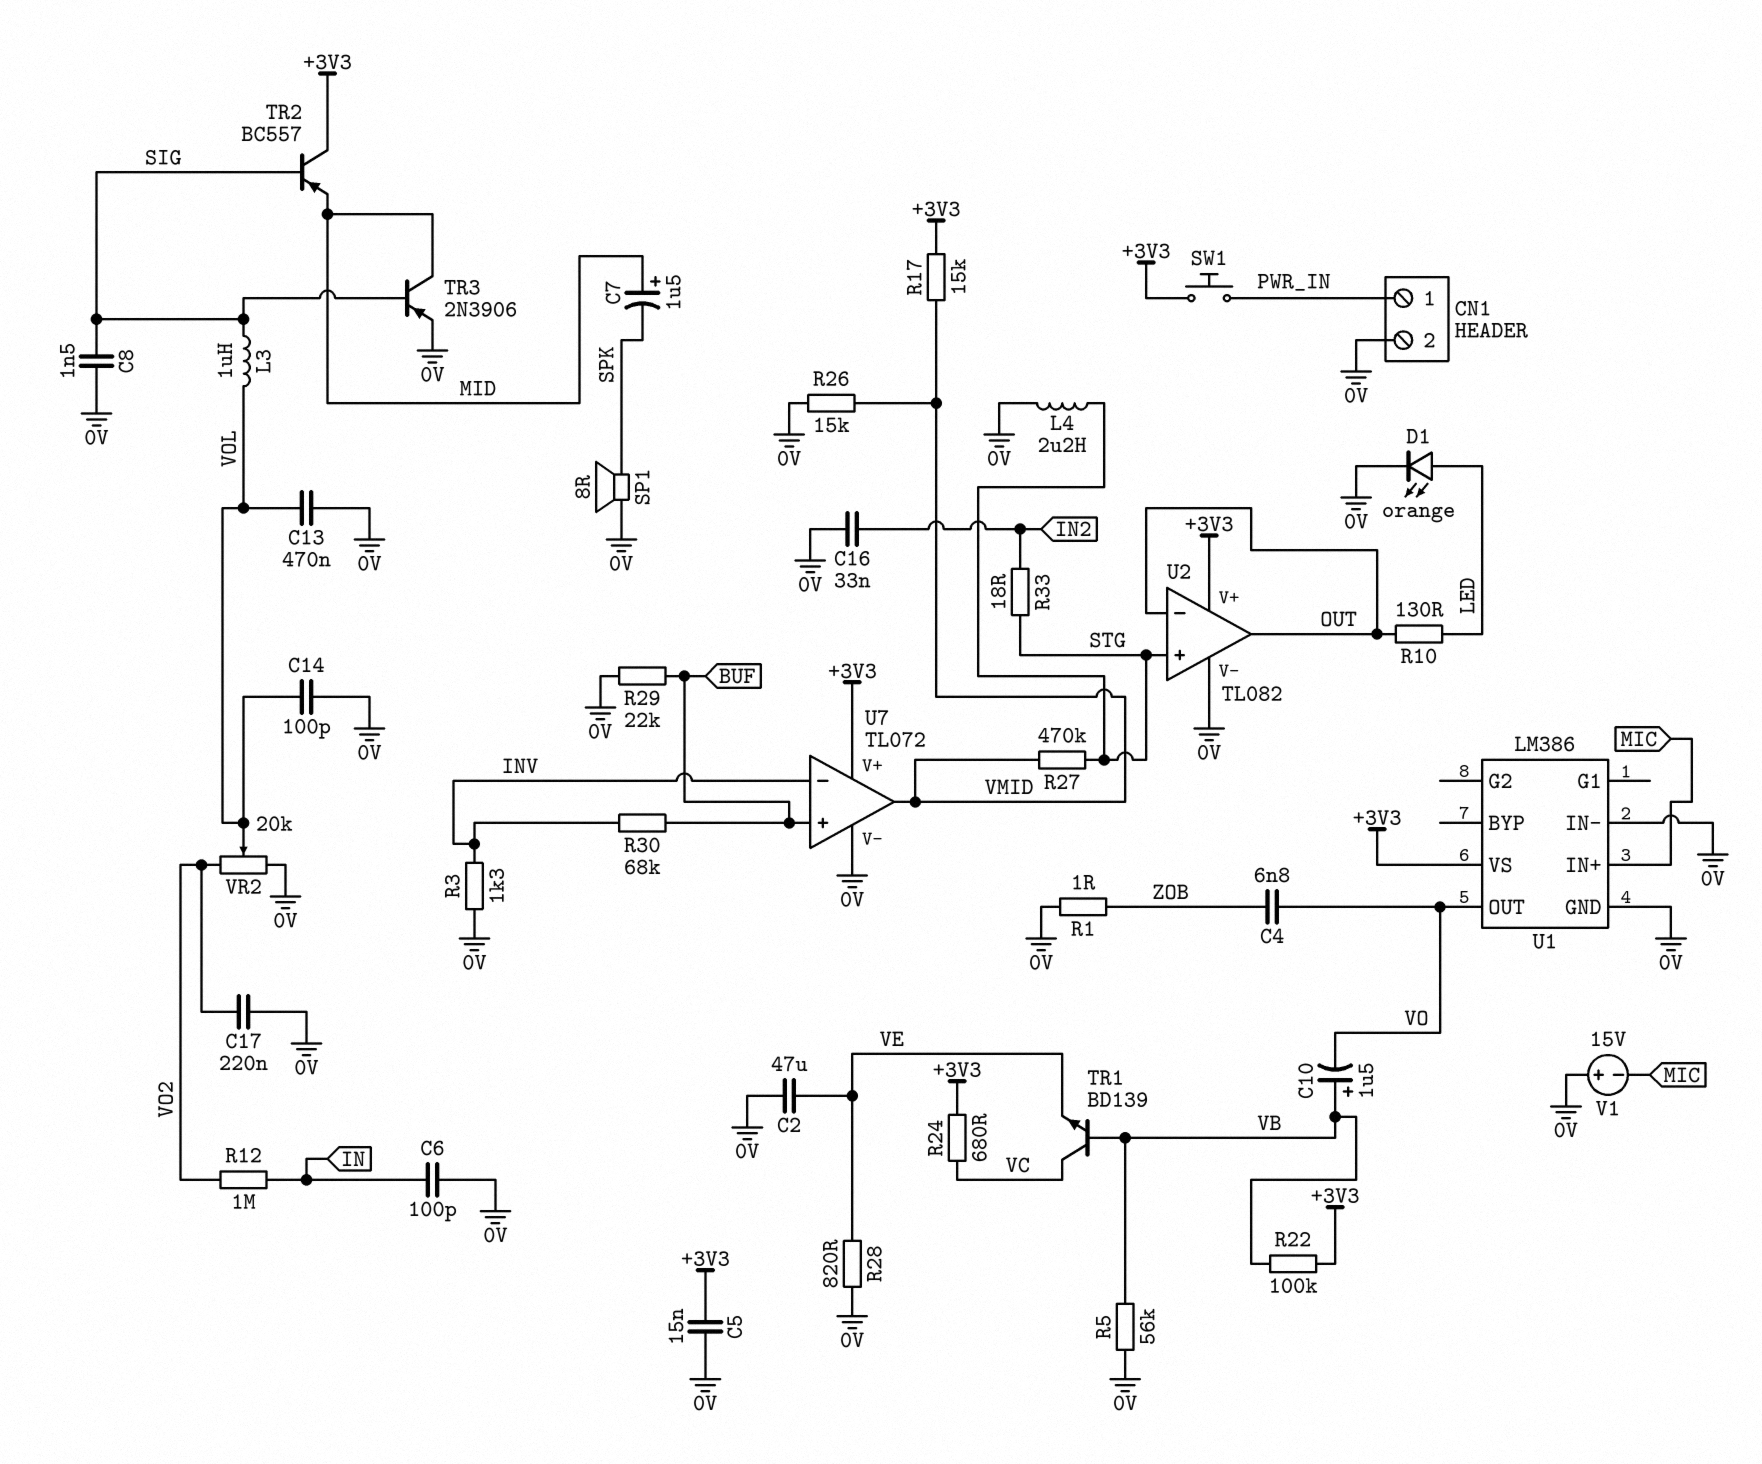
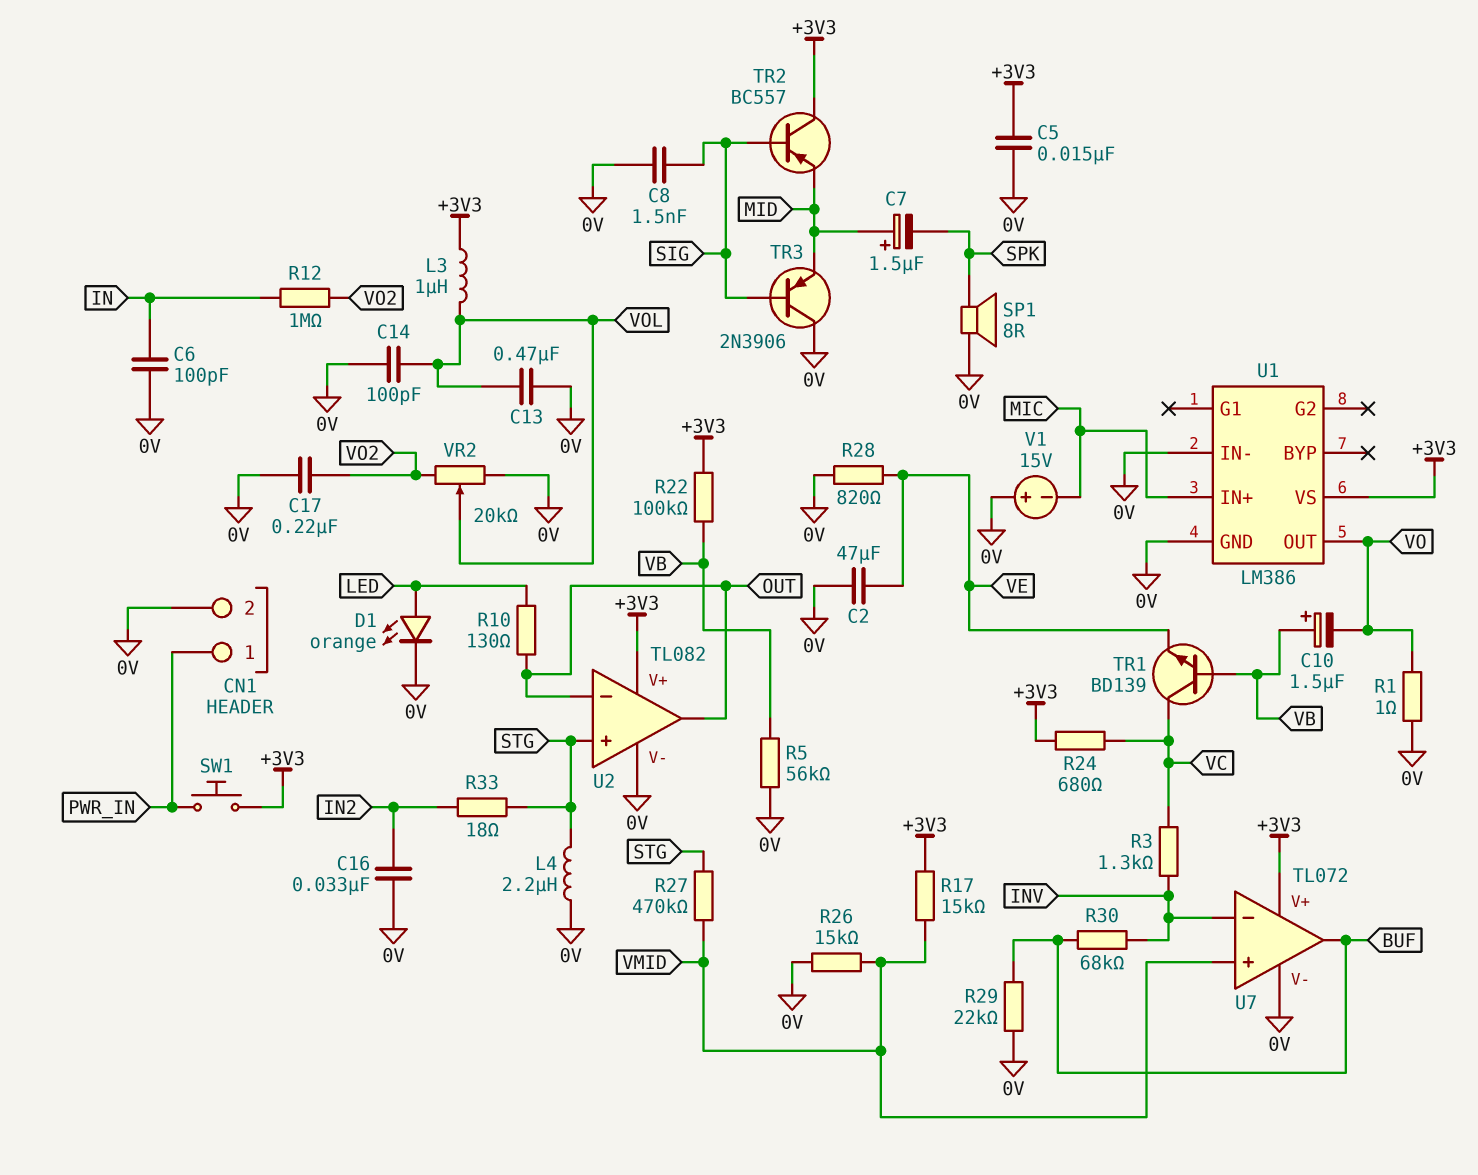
C4: 6.8nF (VO, ZOB) -> none
L3: 1uH (SIG, VOL) -> 1uH (+3V3, VOL)
R1: 1 (0V, ZOB) -> 1 (0V, VO)
R3: 1.3k (0V, INV) -> 1.3k (INV, VC)
TR3: PNP 2N3906 (B SIG, C MID, E 0V) -> PNP 2N3906 (B SIG, C 0V, E MID)
U7 pin in+: BUF -> VMID
U7 pin out: VMID -> BUF

